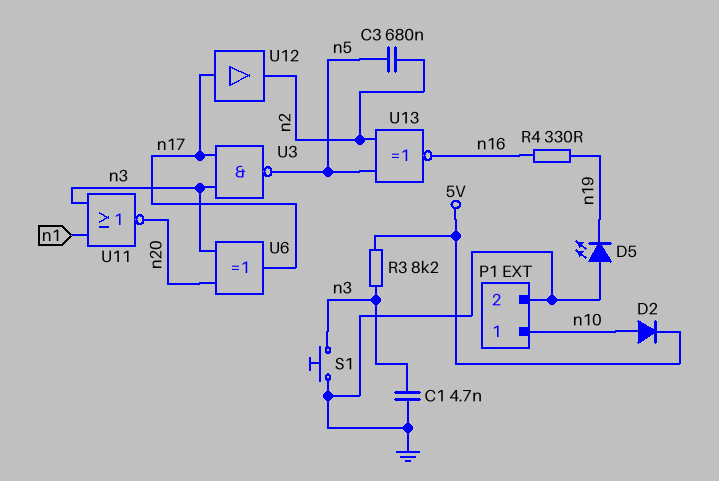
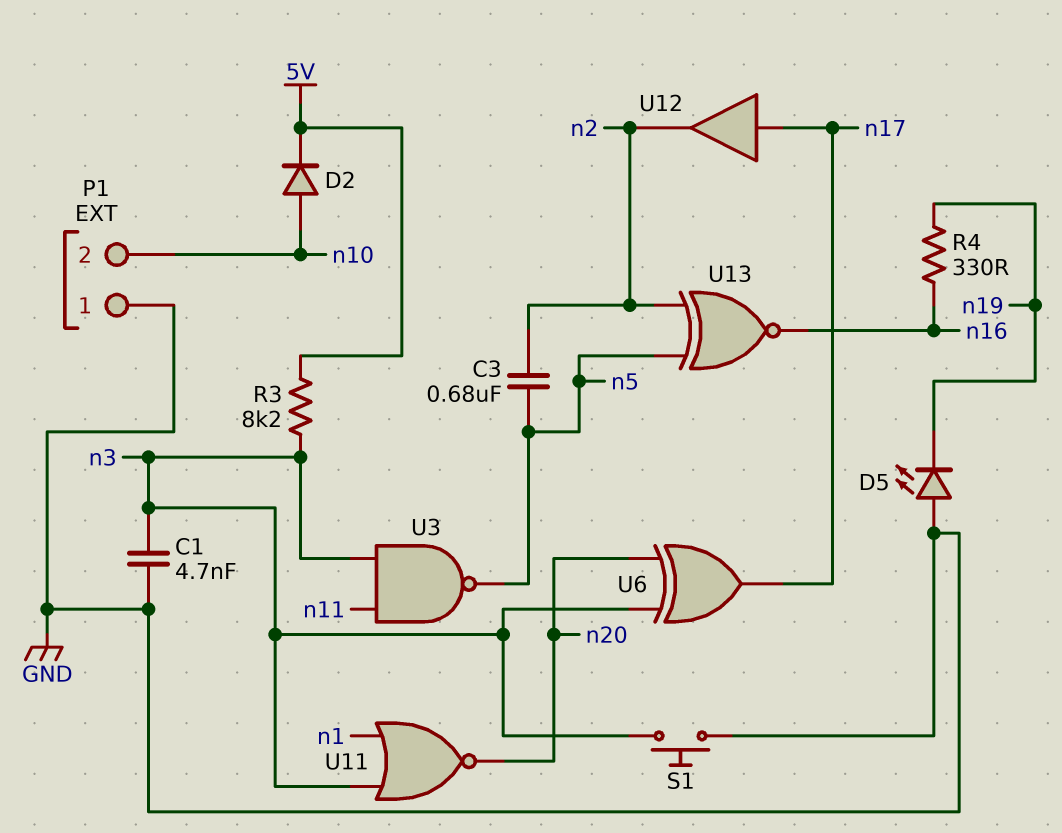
P1 pin 1: n10 -> GND
P1 pin 2: GND -> n10
U3: NAND (in n3, in n17, out n5) -> NAND (in n3, in n11, out n5)

